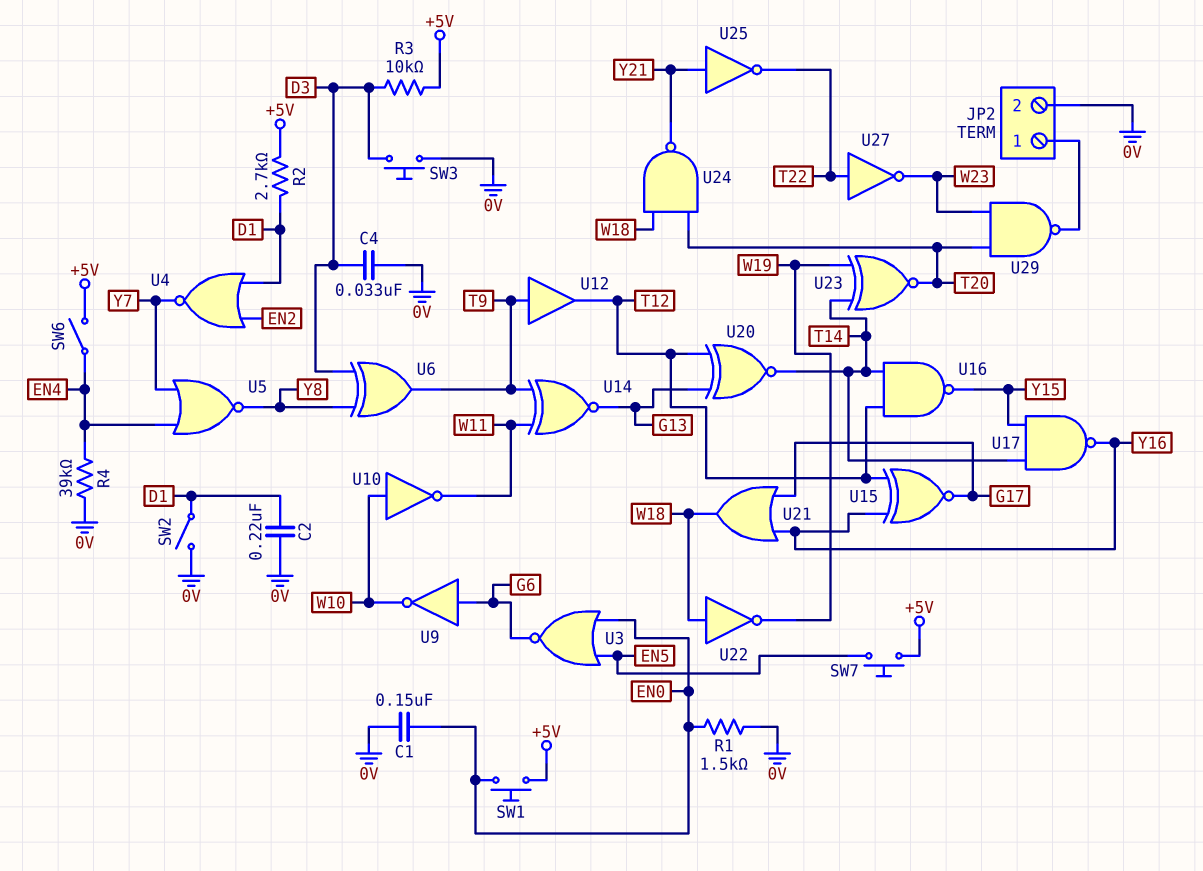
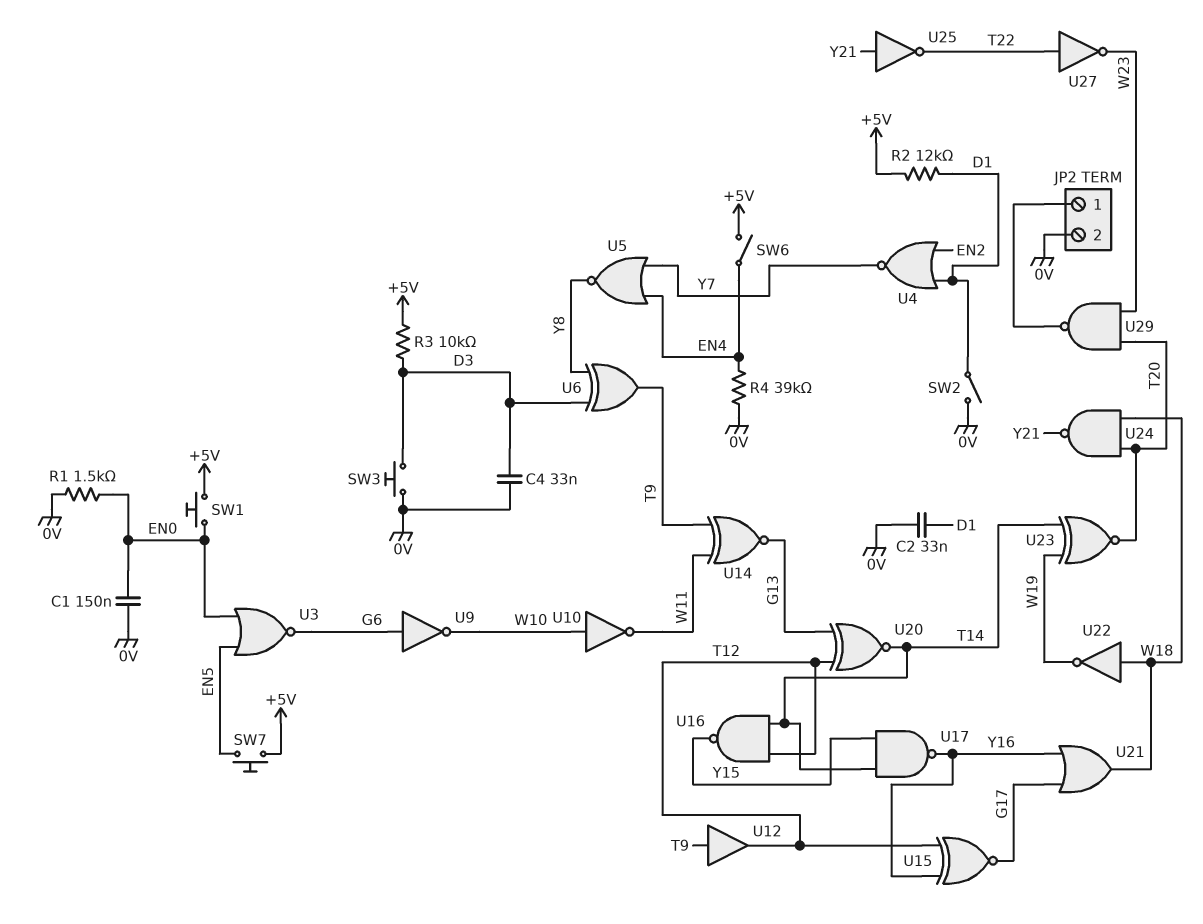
C2: 220nF (0V, D1) -> 33nF (0V, D1)
R2: 2.7k (+5V, D1) -> 12k (+5V, D1)

